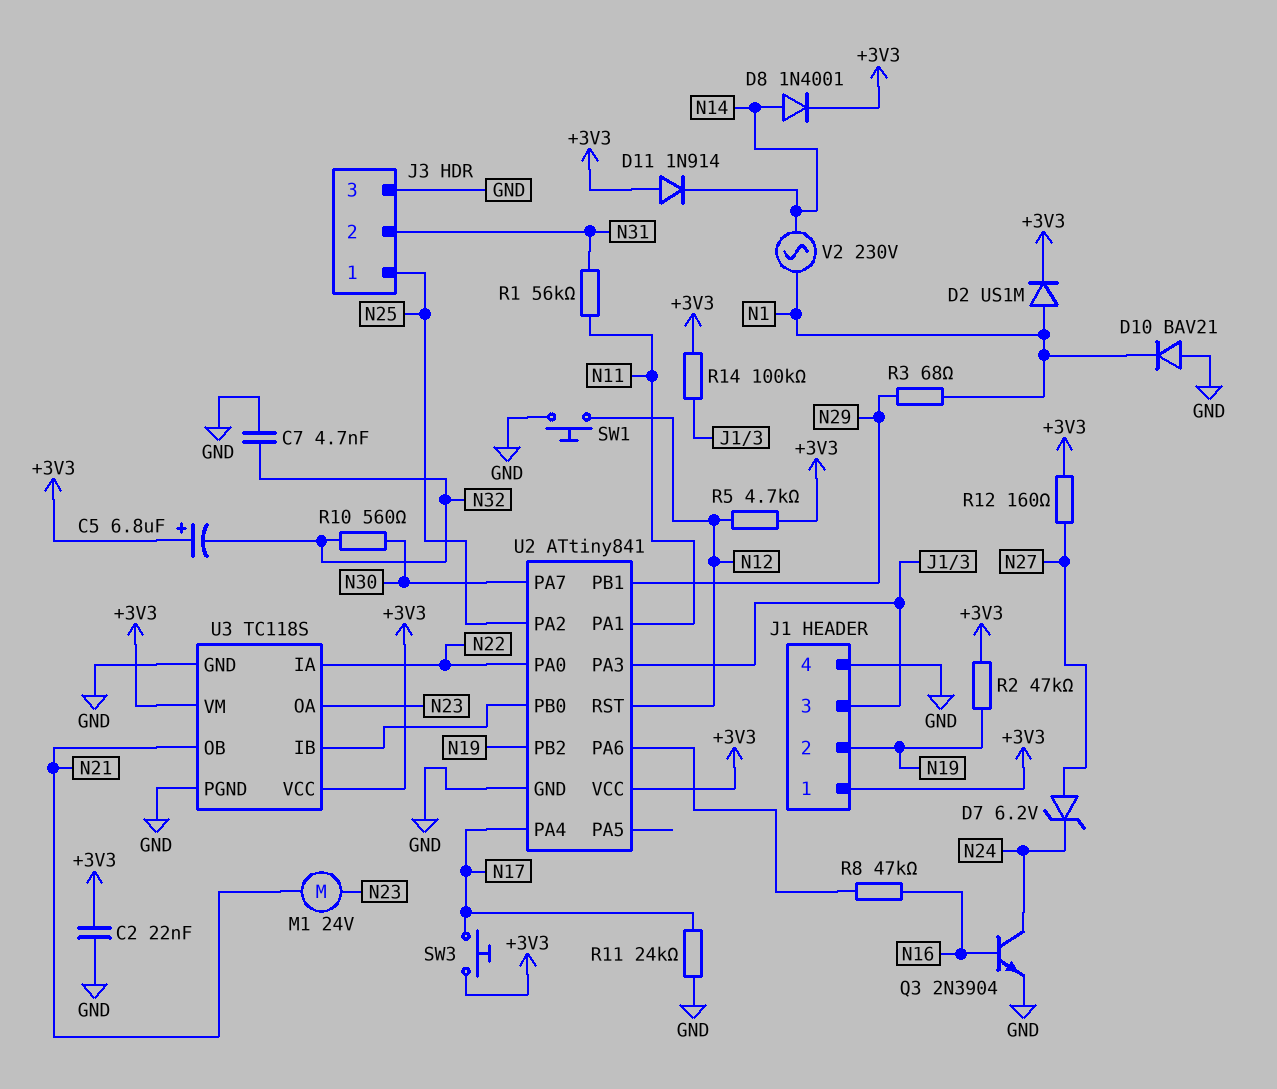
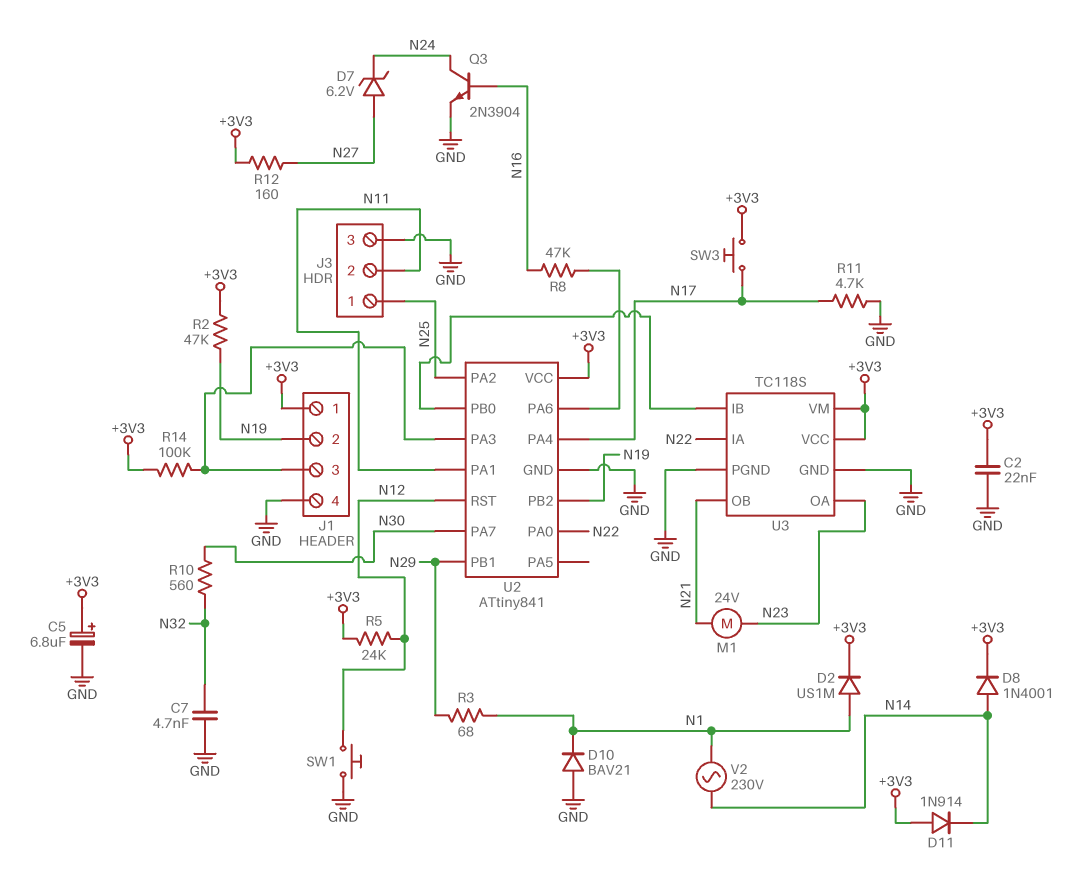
C5: 6.8uF (plus +3V3, minus N32) -> 6.8uF (plus +3V3, minus GND)
J3 pin 2: N31 -> N11
R1: 56k (N11, N31) -> none
R5: 4.7k (+3V3, N12) -> 24k (+3V3, N12)
R11: 24k (GND, N17) -> 4.7k (GND, N17)

